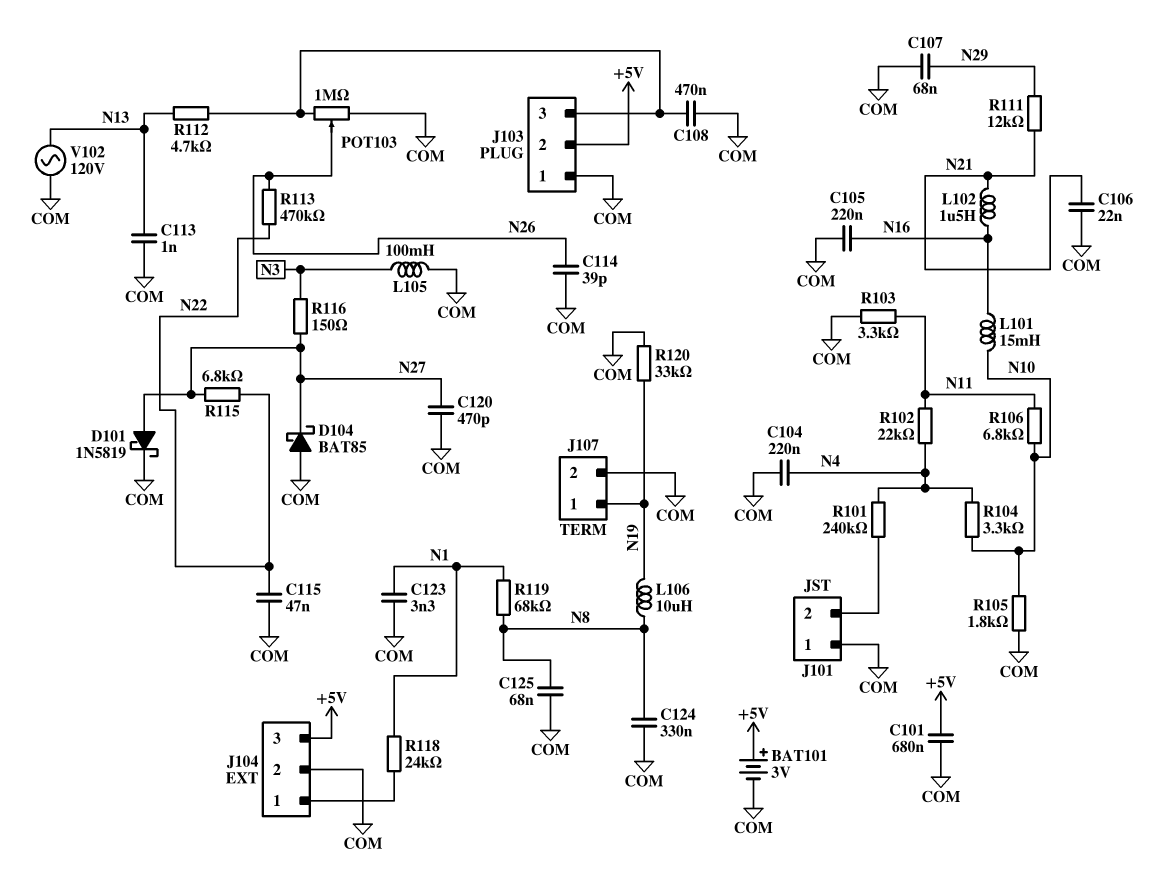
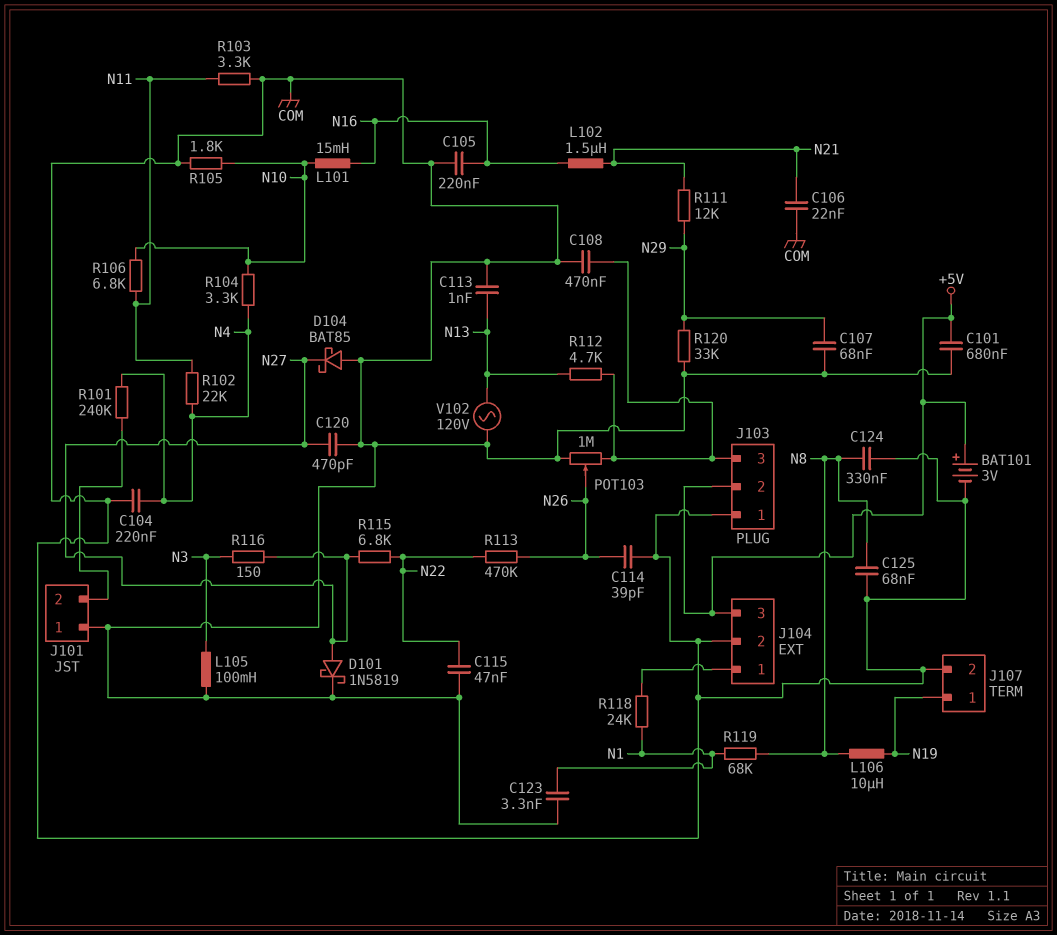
R120: 33k (COM, N19) -> 33k (COM, N29)

